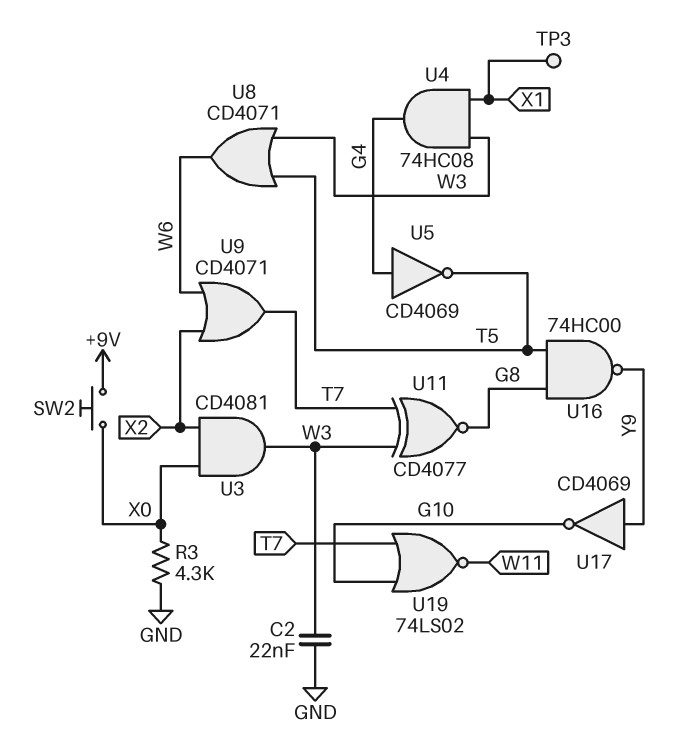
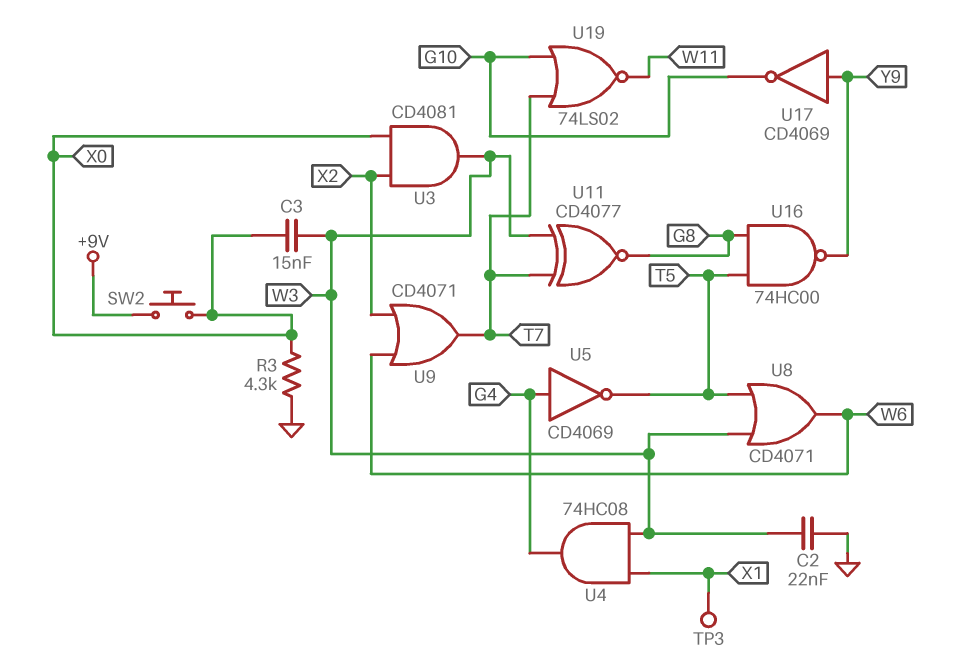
C3: none -> 15nF (W3, X0)

